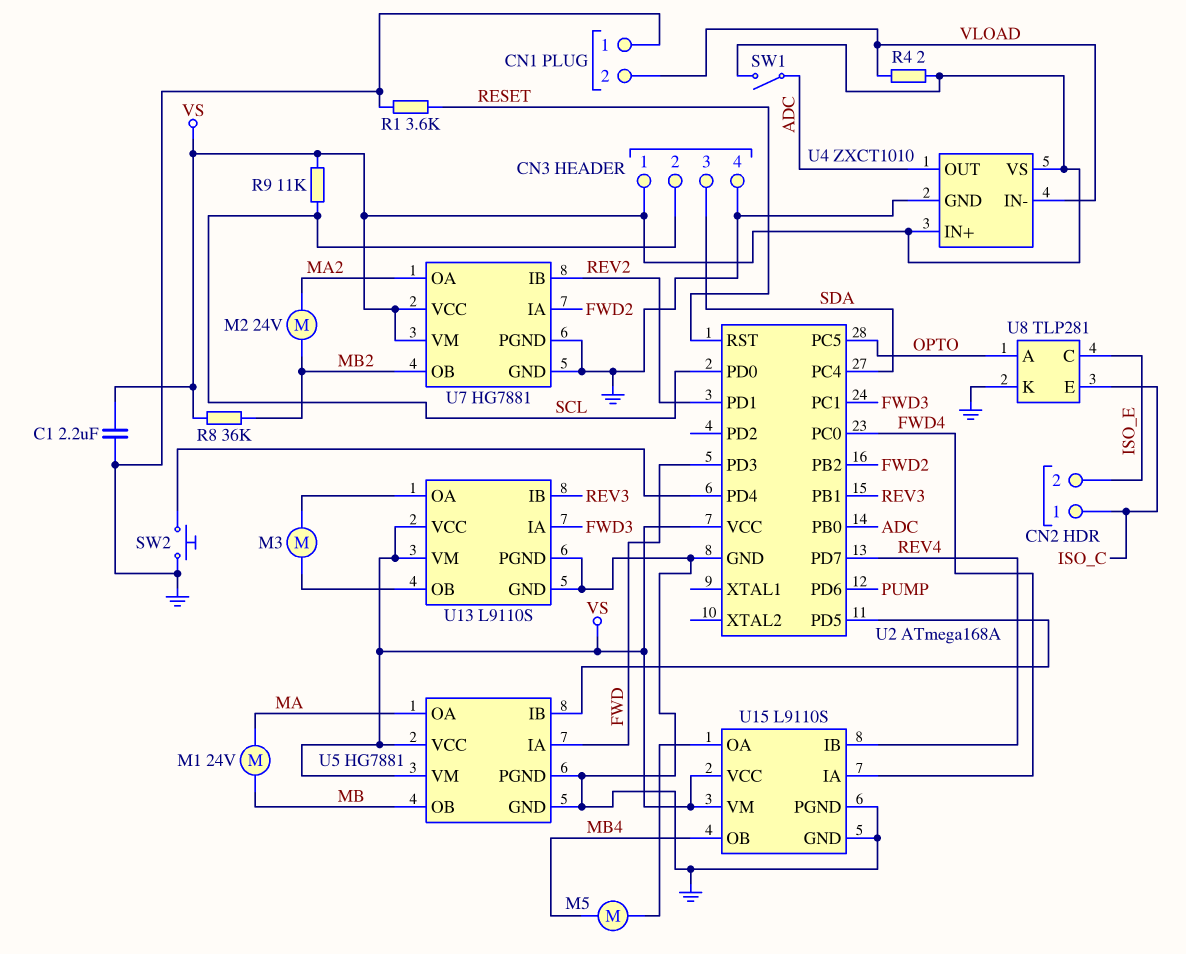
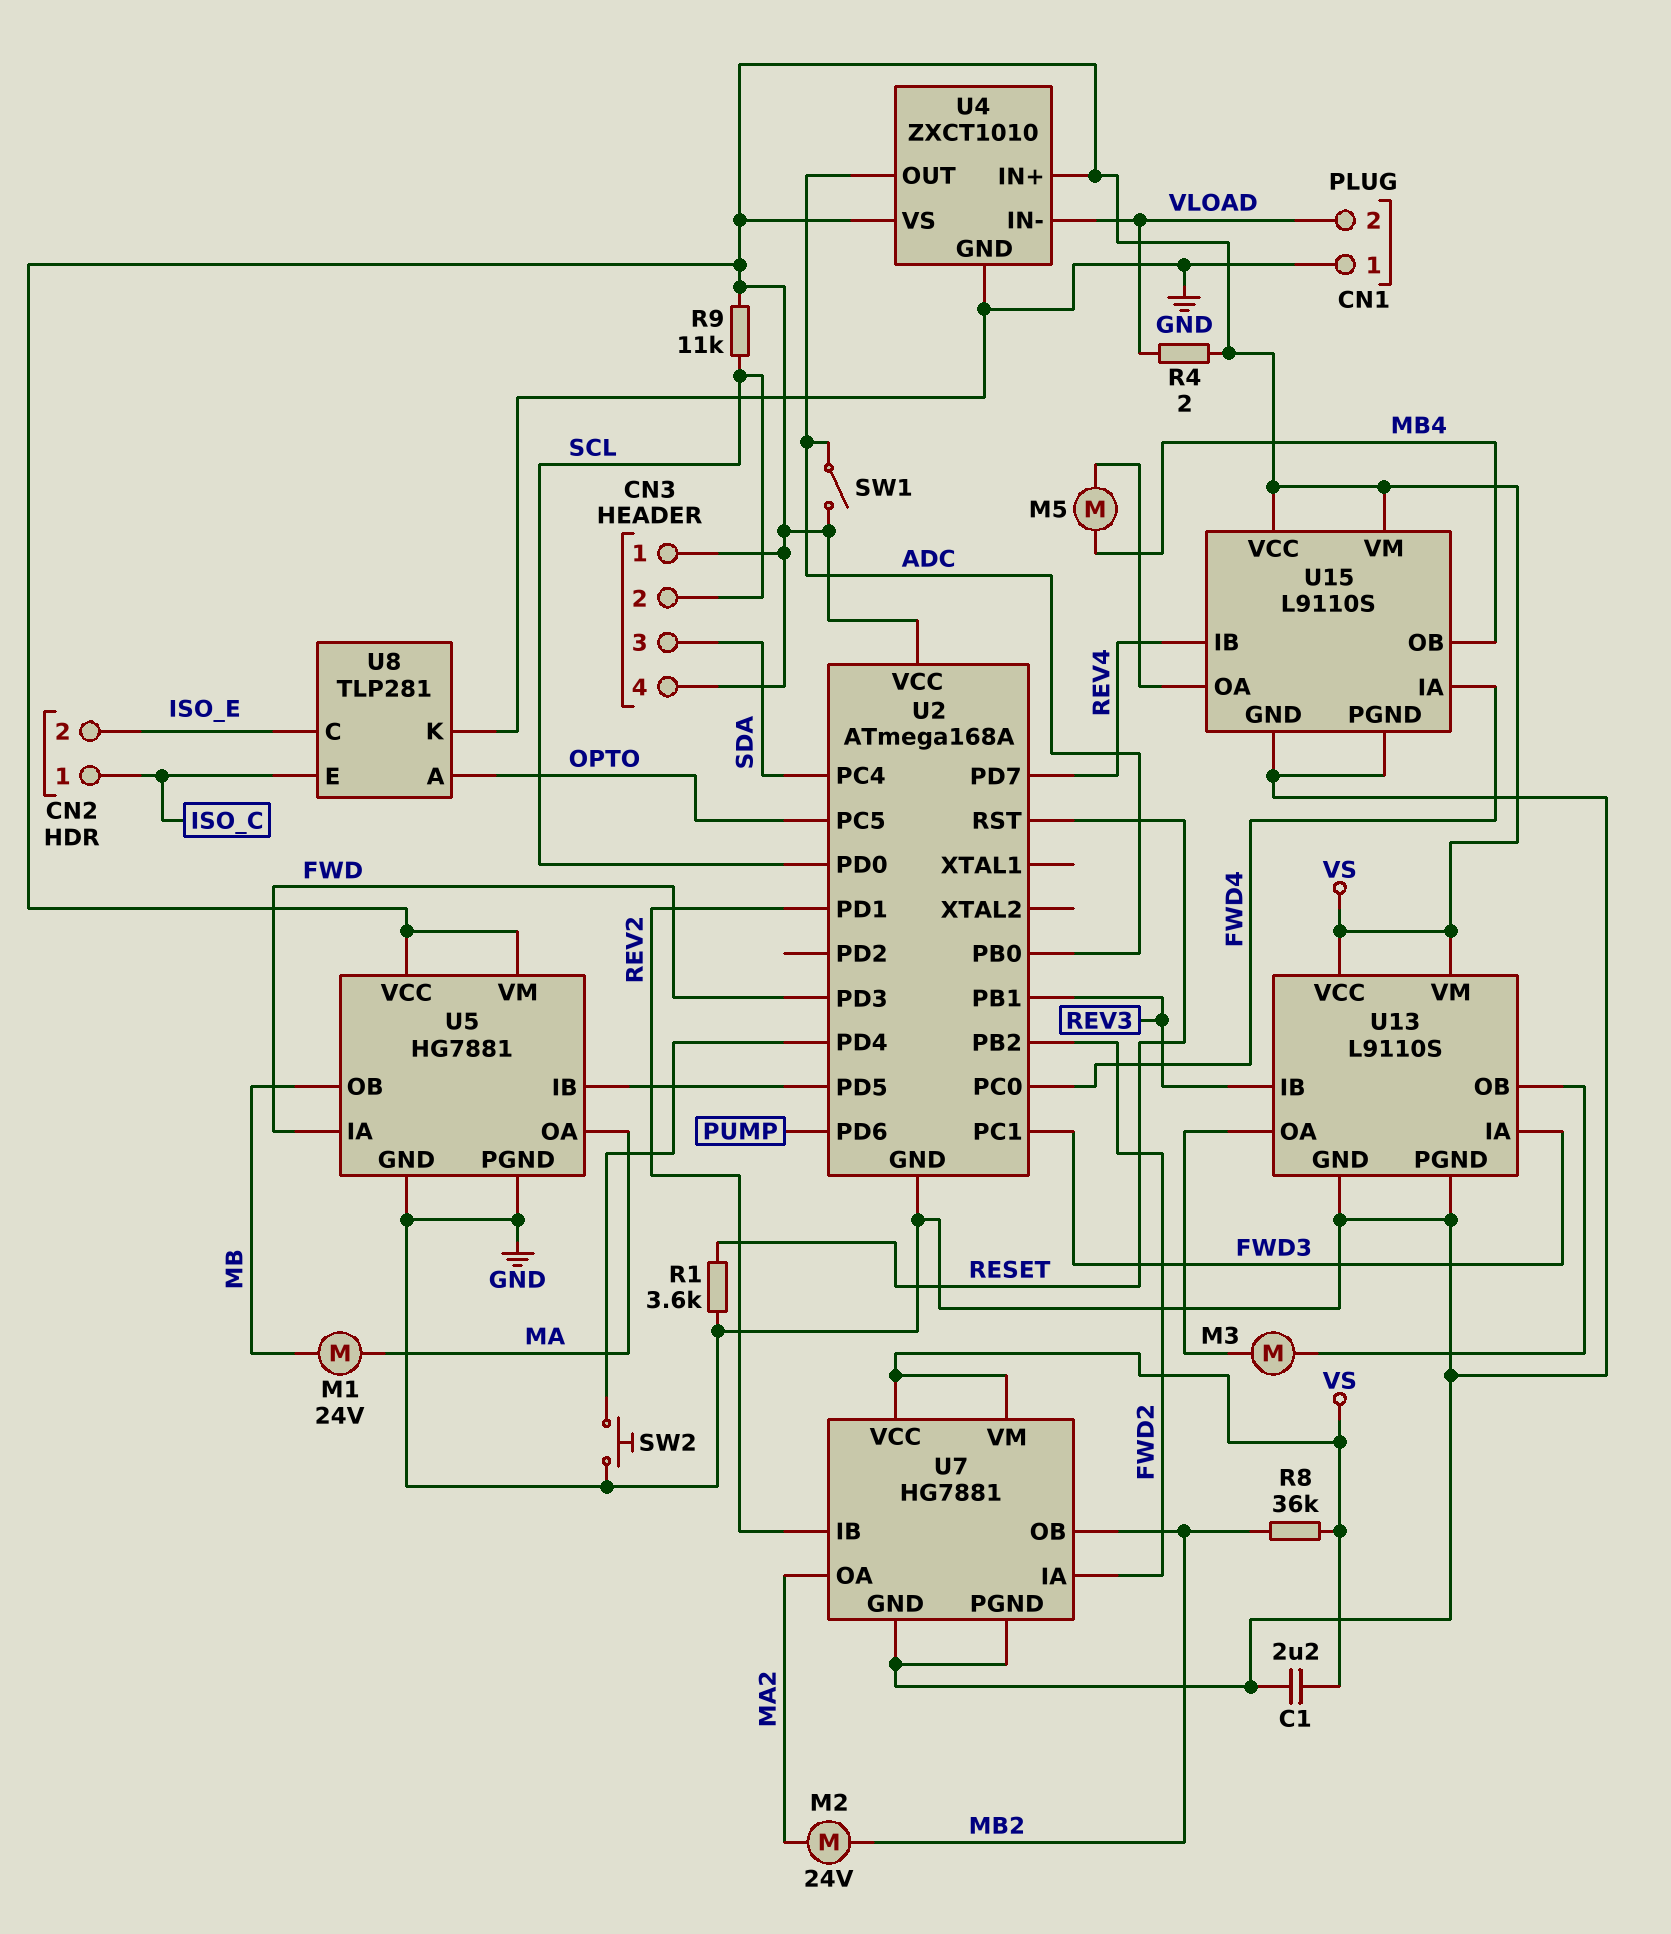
CN3 pin 4: GND -> VS

